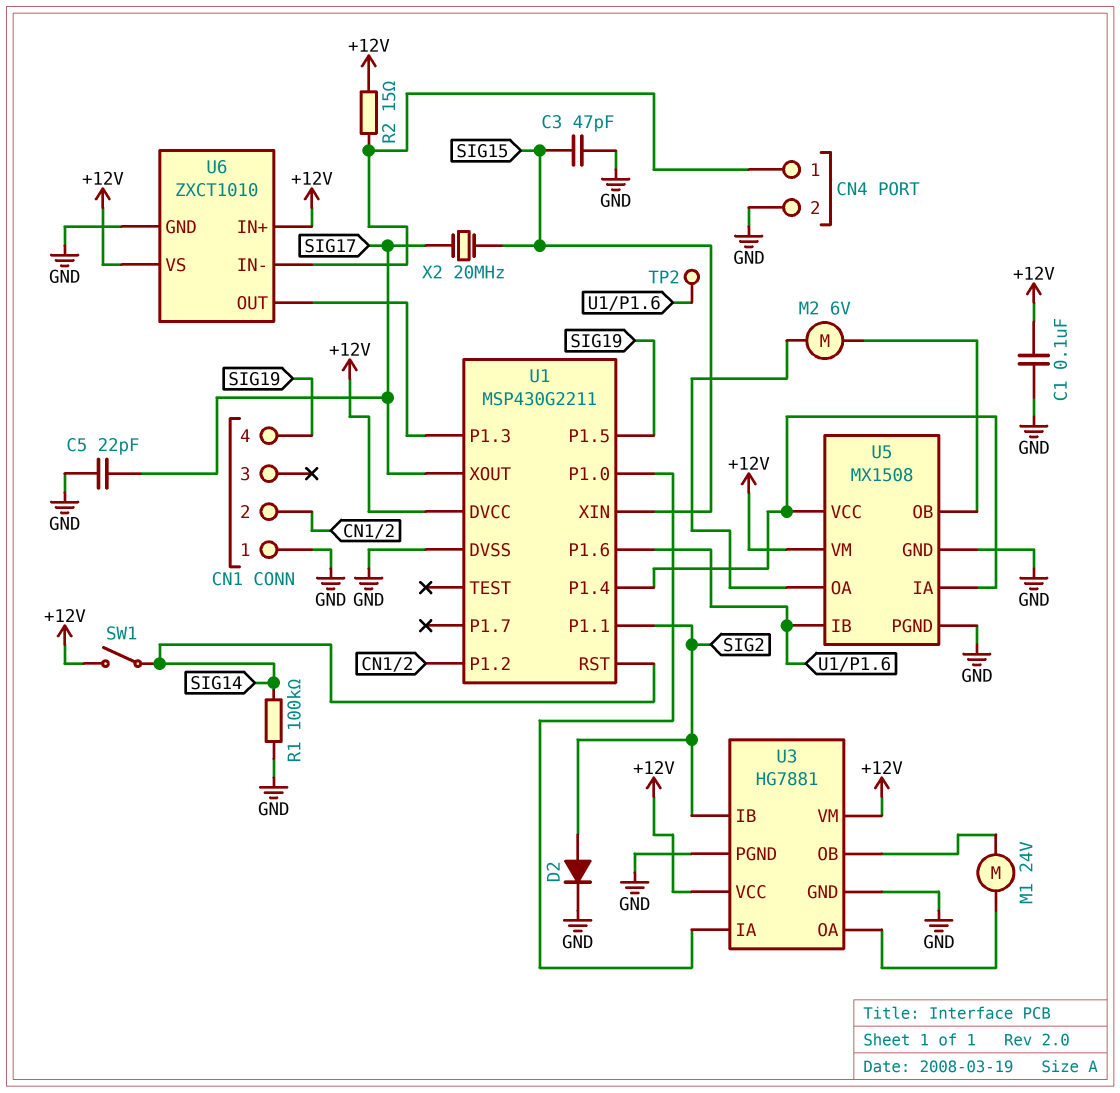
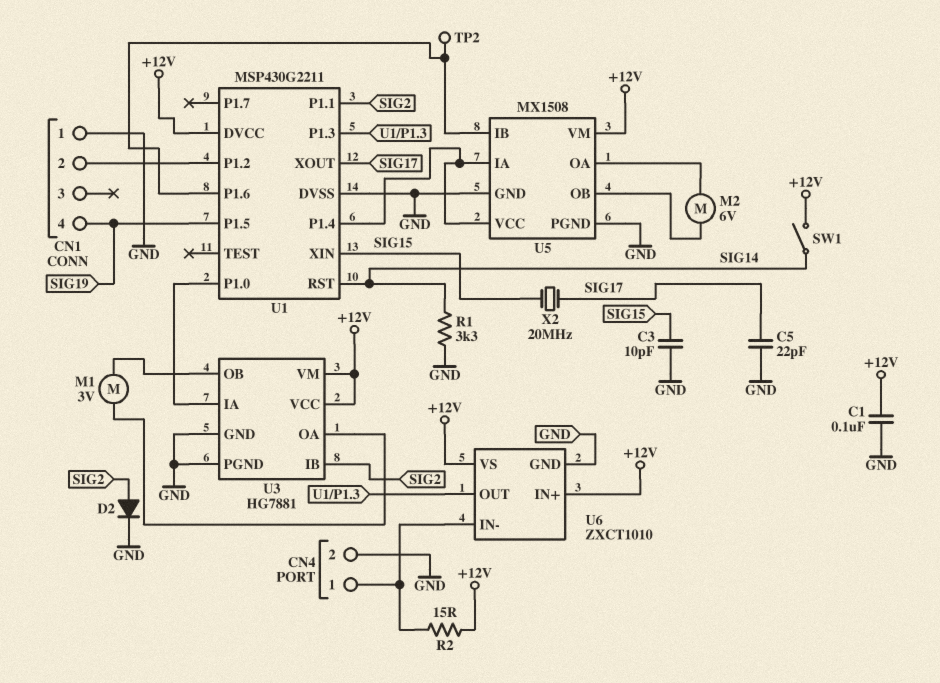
C3: 47pF (GND, SIG15) -> 10pF (GND, SIG15)
M1: motor 24V (U3/OA, U3/OB) -> motor 3V (U3/OA, U3/OB)
R1: 100k (GND, SIG14) -> 3.3k (GND, SIG14)

